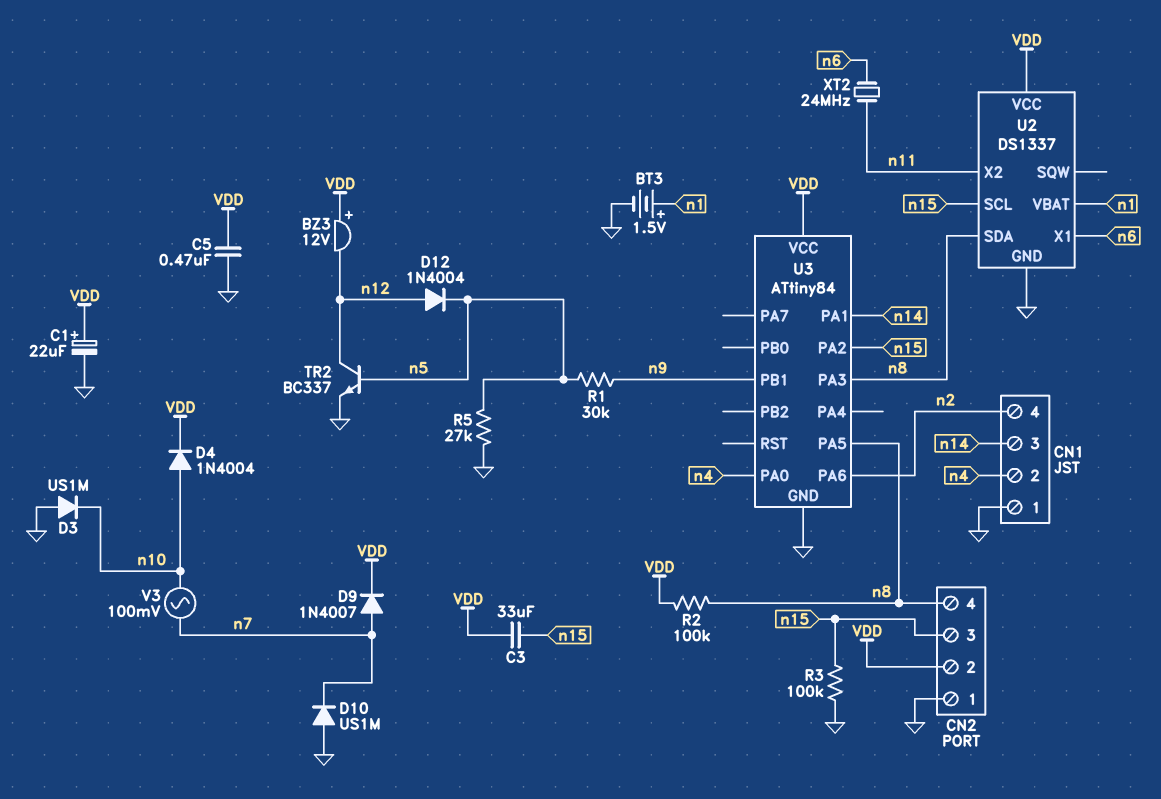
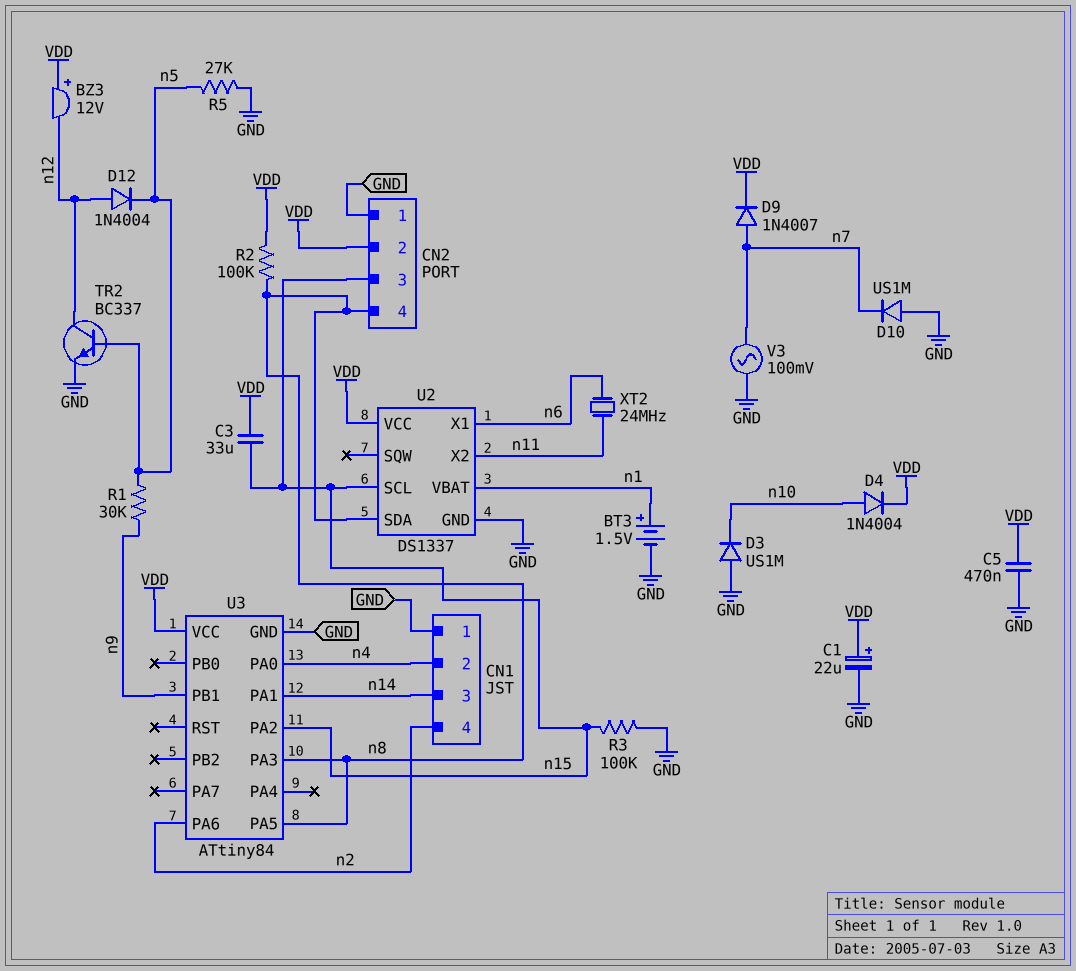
V3: AC 100mV (n7, n10) -> AC 100mV (GND, n7)

